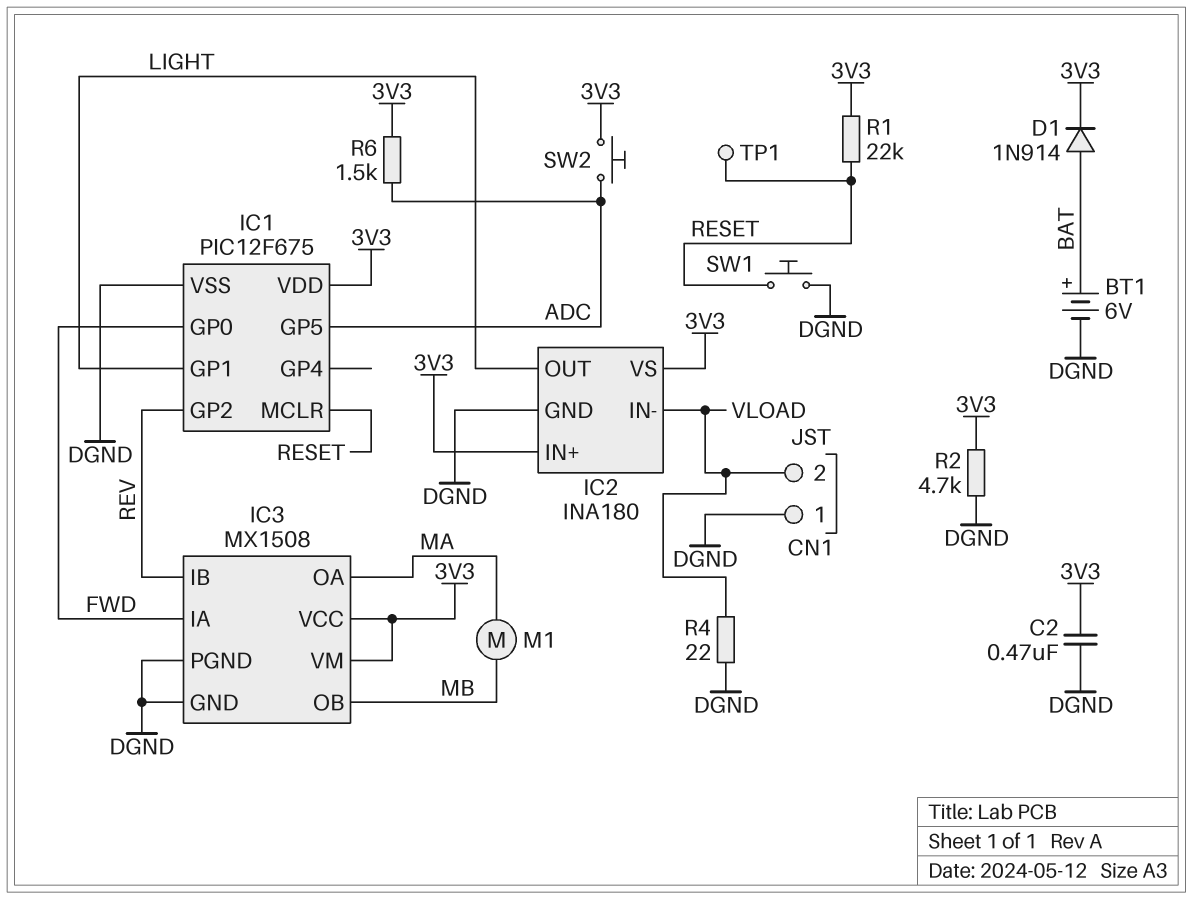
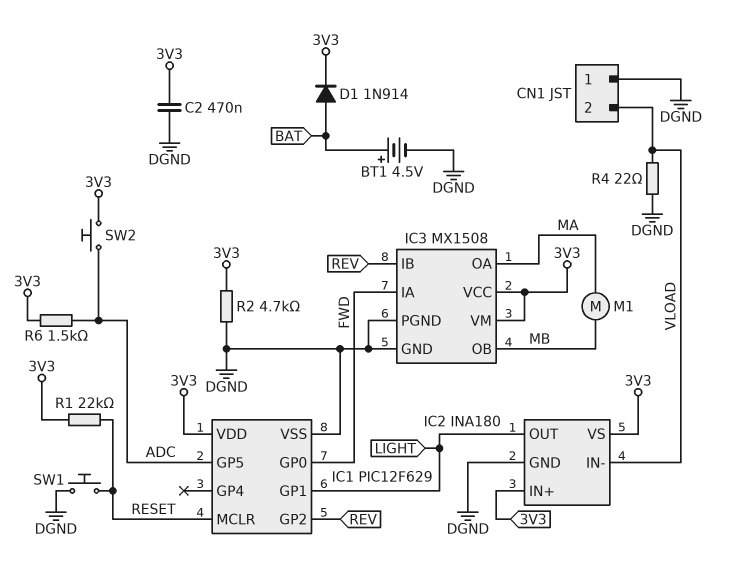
BT1: 6V (plus BAT, minus DGND) -> 4.5V (plus BAT, minus DGND)
IC1: PIC12F675 -> PIC12F629
TP1: test point (RESET) -> none

